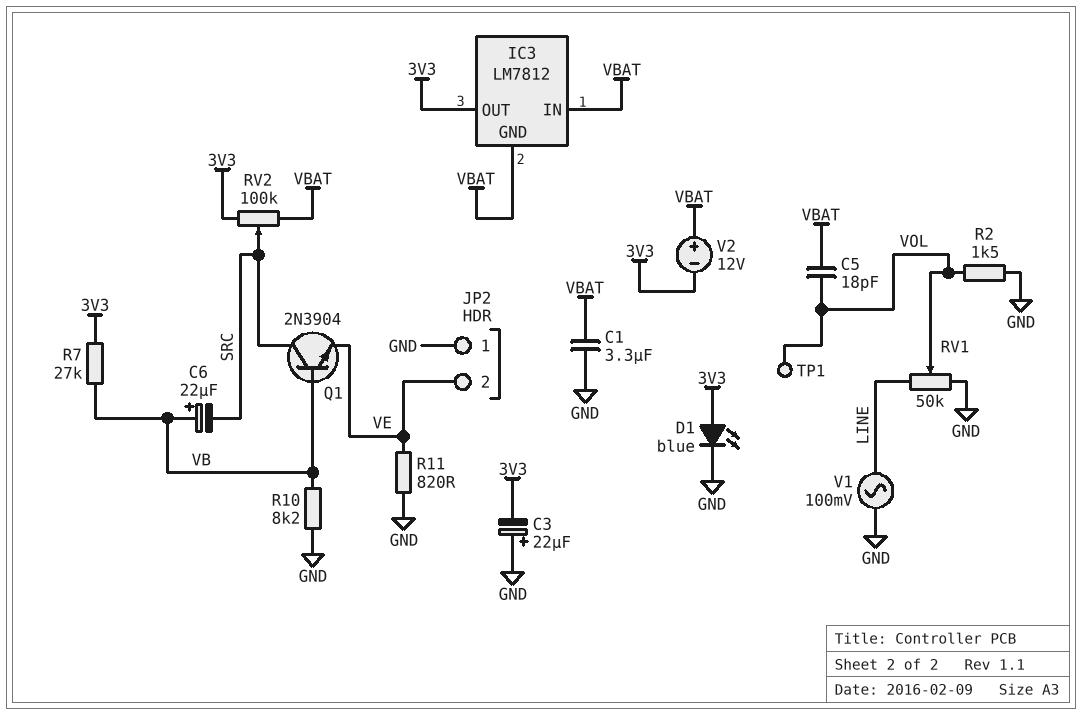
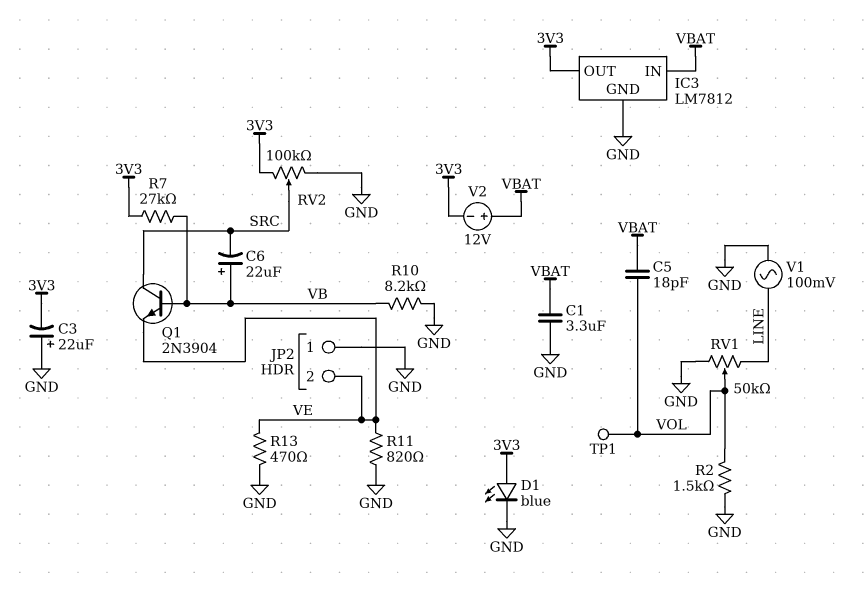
IC3 pin GND: VBAT -> GND
R13: none -> 470 (GND, VE)
RV2: 100k (3V3, VBAT, wiper SRC) -> 100k (3V3, GND, wiper SRC)

